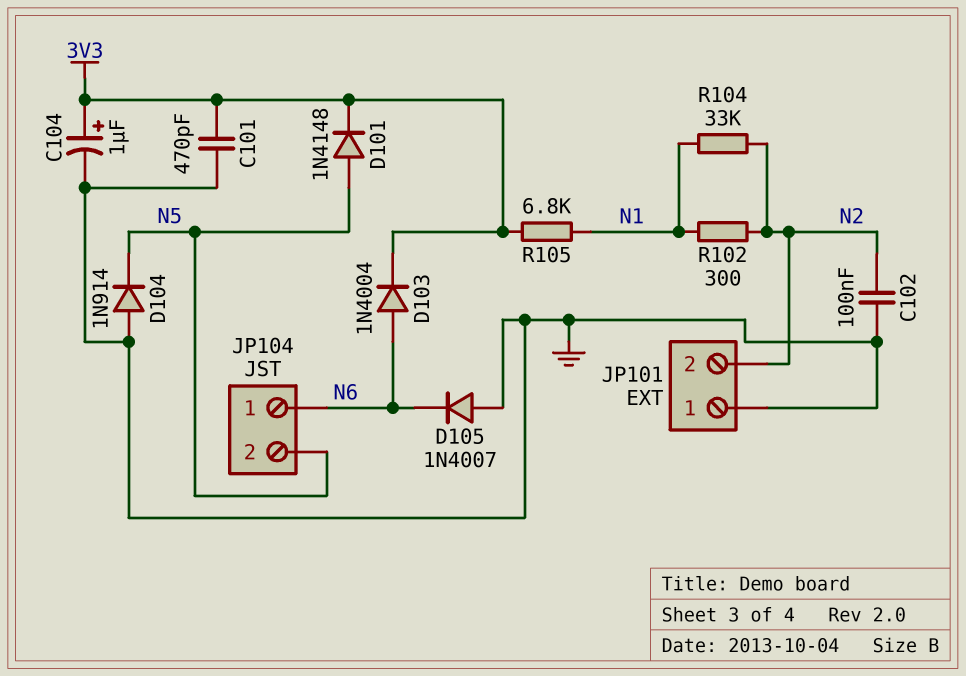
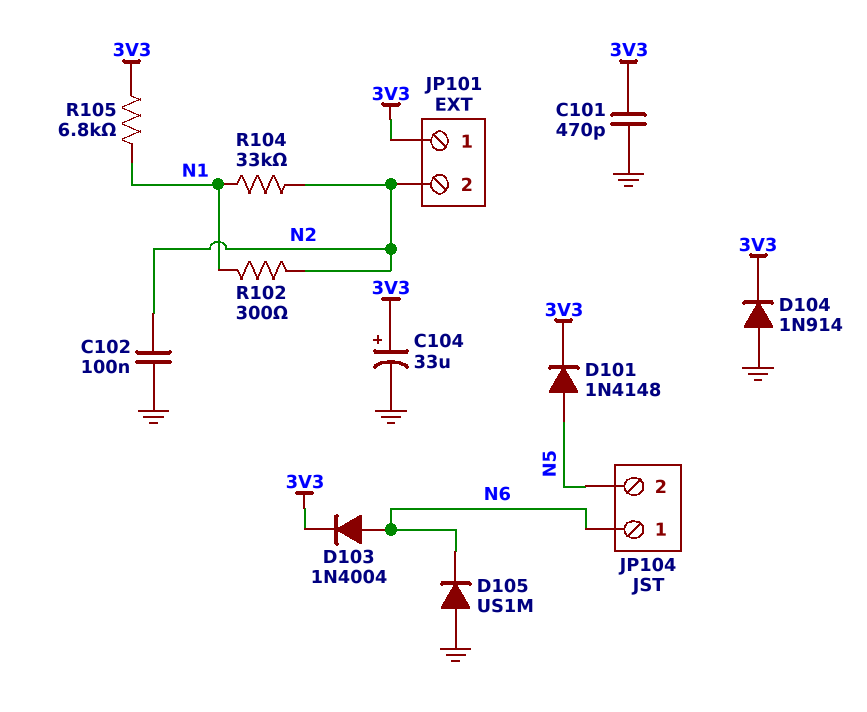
C104: 1uF (plus 3V3, minus GND) -> 33uF (plus 3V3, minus GND)
D104: diode 1N914 (A GND, K N5) -> diode 1N914 (A GND, K 3V3)
D105: diode 1N4007 (A GND, K N6) -> diode US1M (A GND, K N6)
JP101 pin 1: GND -> 3V3

